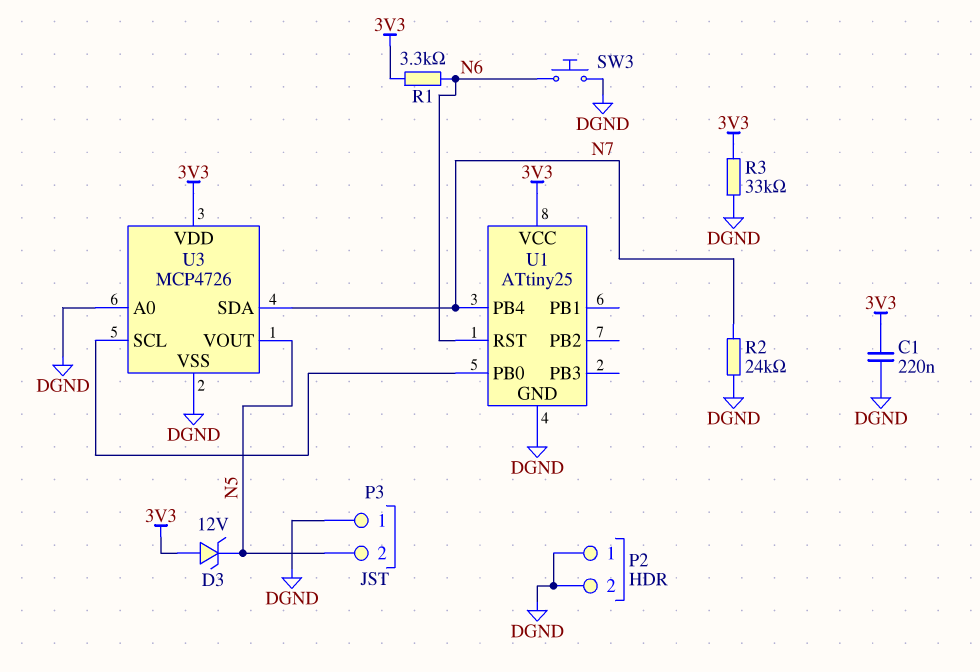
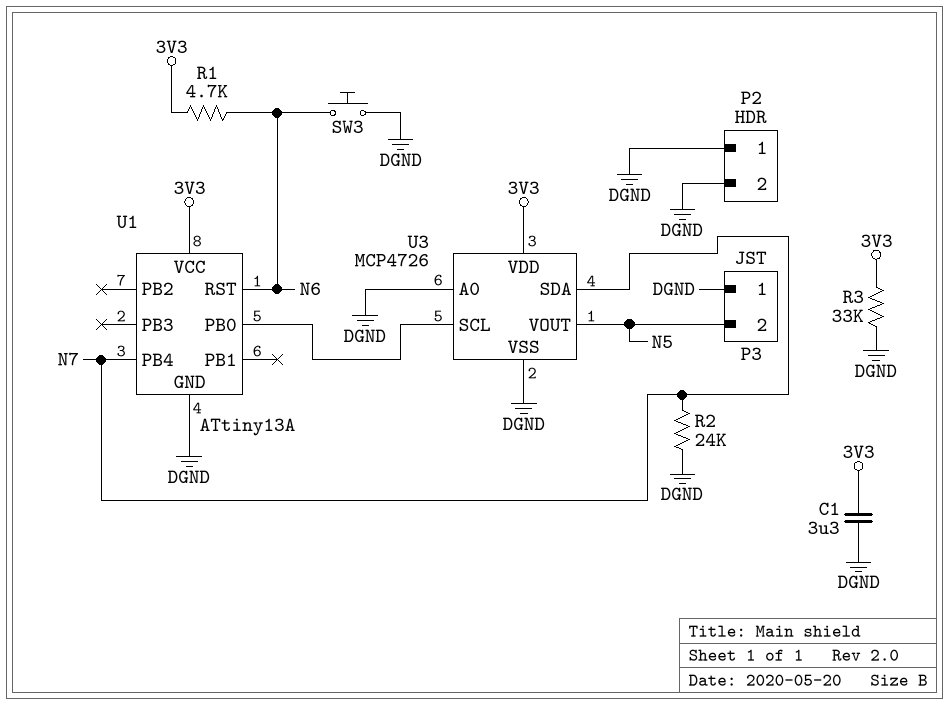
C1: 220nF (3V3, DGND) -> 3.3uF (3V3, DGND)
D3: zener 12V (A 3V3, K N5) -> none
R1: 3.3k (3V3, N6) -> 4.7k (3V3, N6)
U1: ATtiny25 -> ATtiny13A

